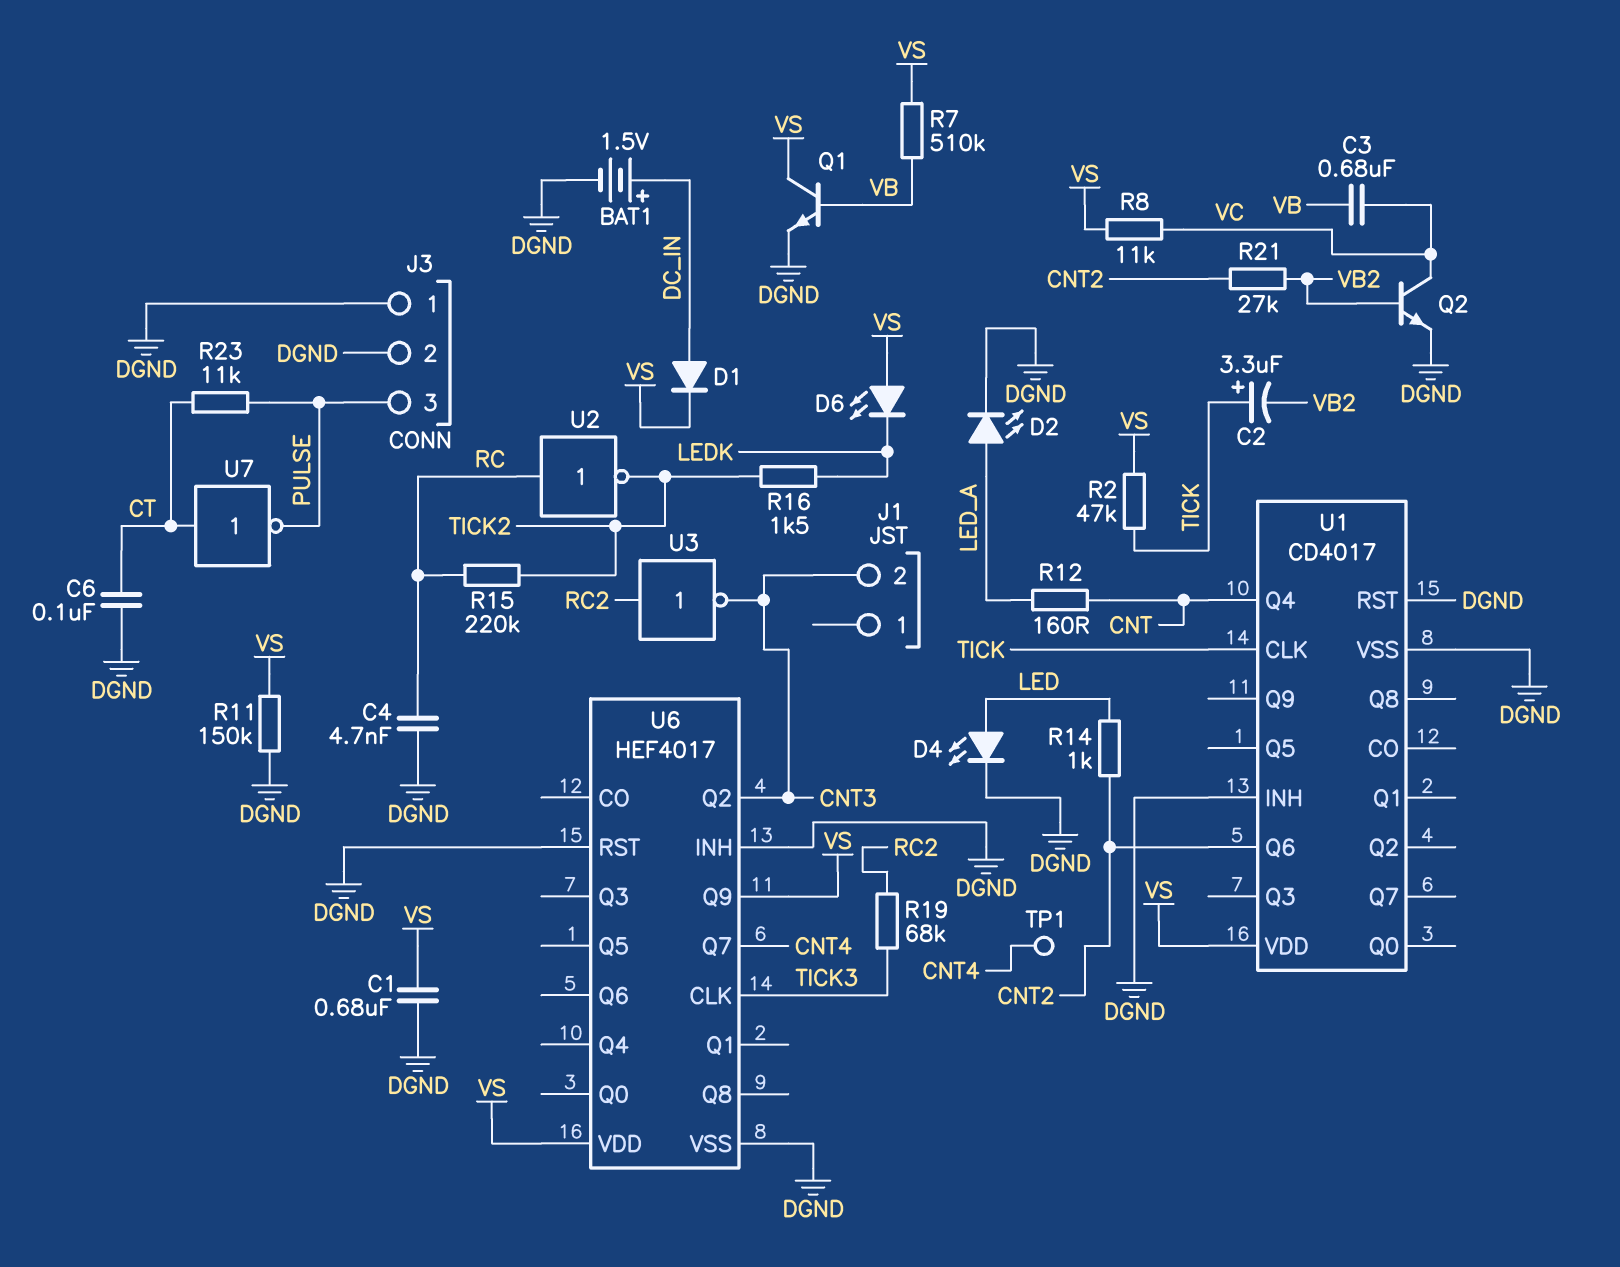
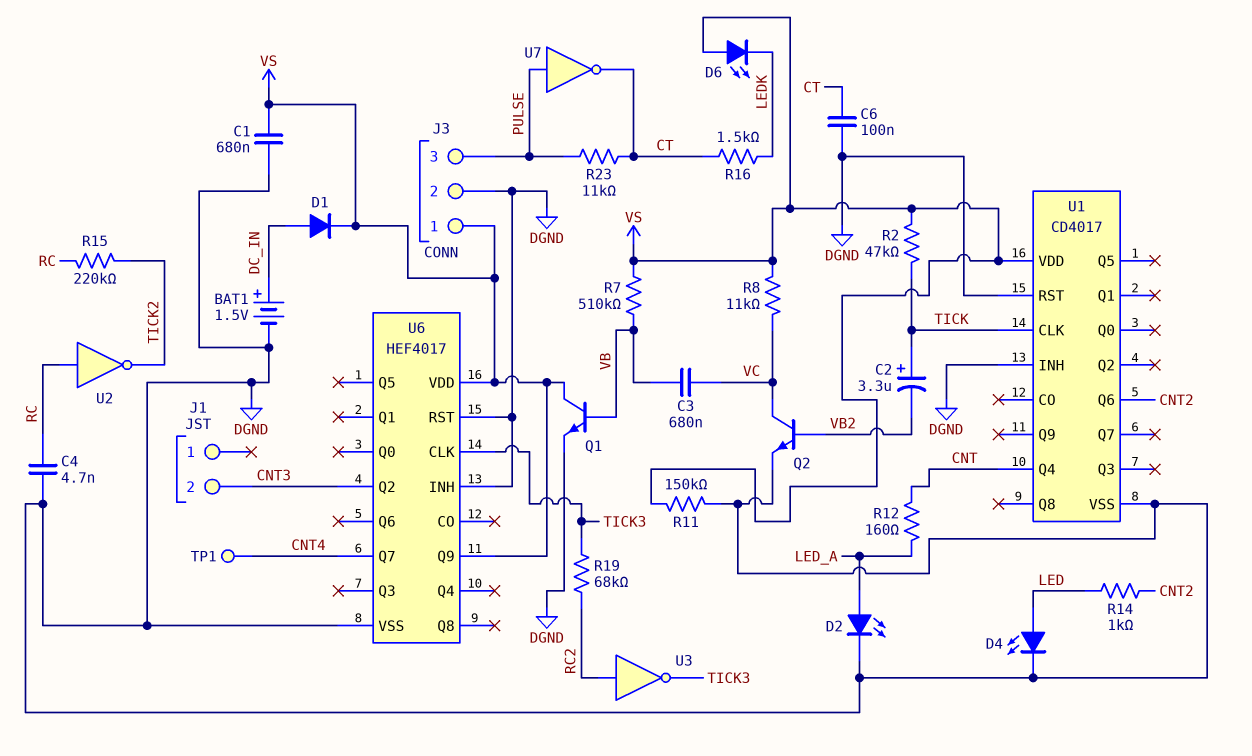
J3 pin 1: DGND -> VS
R16: 1.5k (LEDK, TICK2) -> 1.5k (CT, LEDK)
R21: 27k (CNT2, VB2) -> none
U3: NOT (in RC2, out CNT3) -> NOT (in RC2, out TICK3)
U7: NOT (in CT, out PULSE) -> NOT (in PULSE, out CT)

